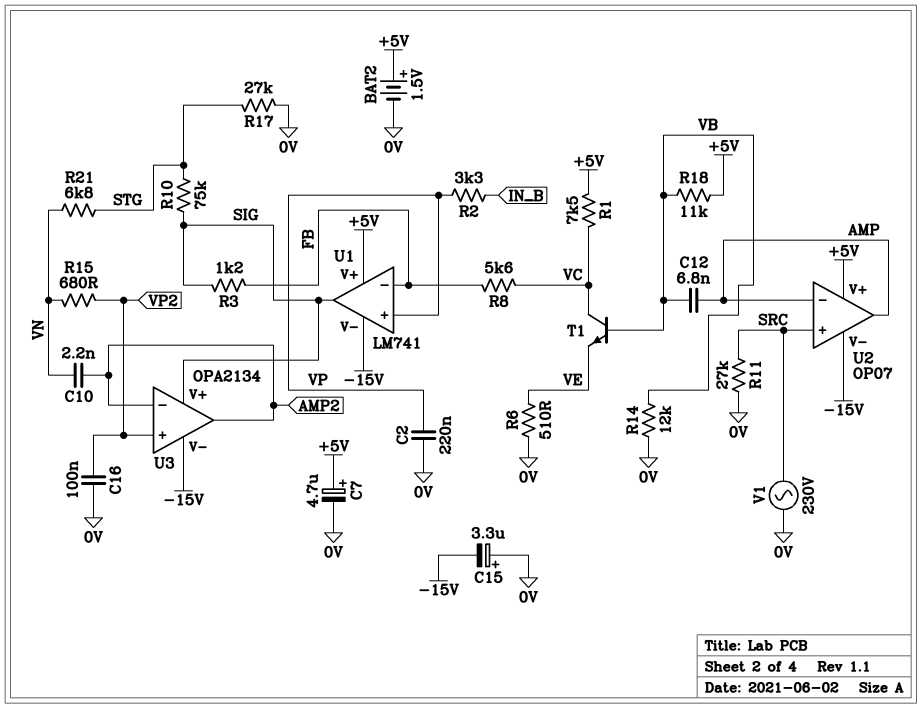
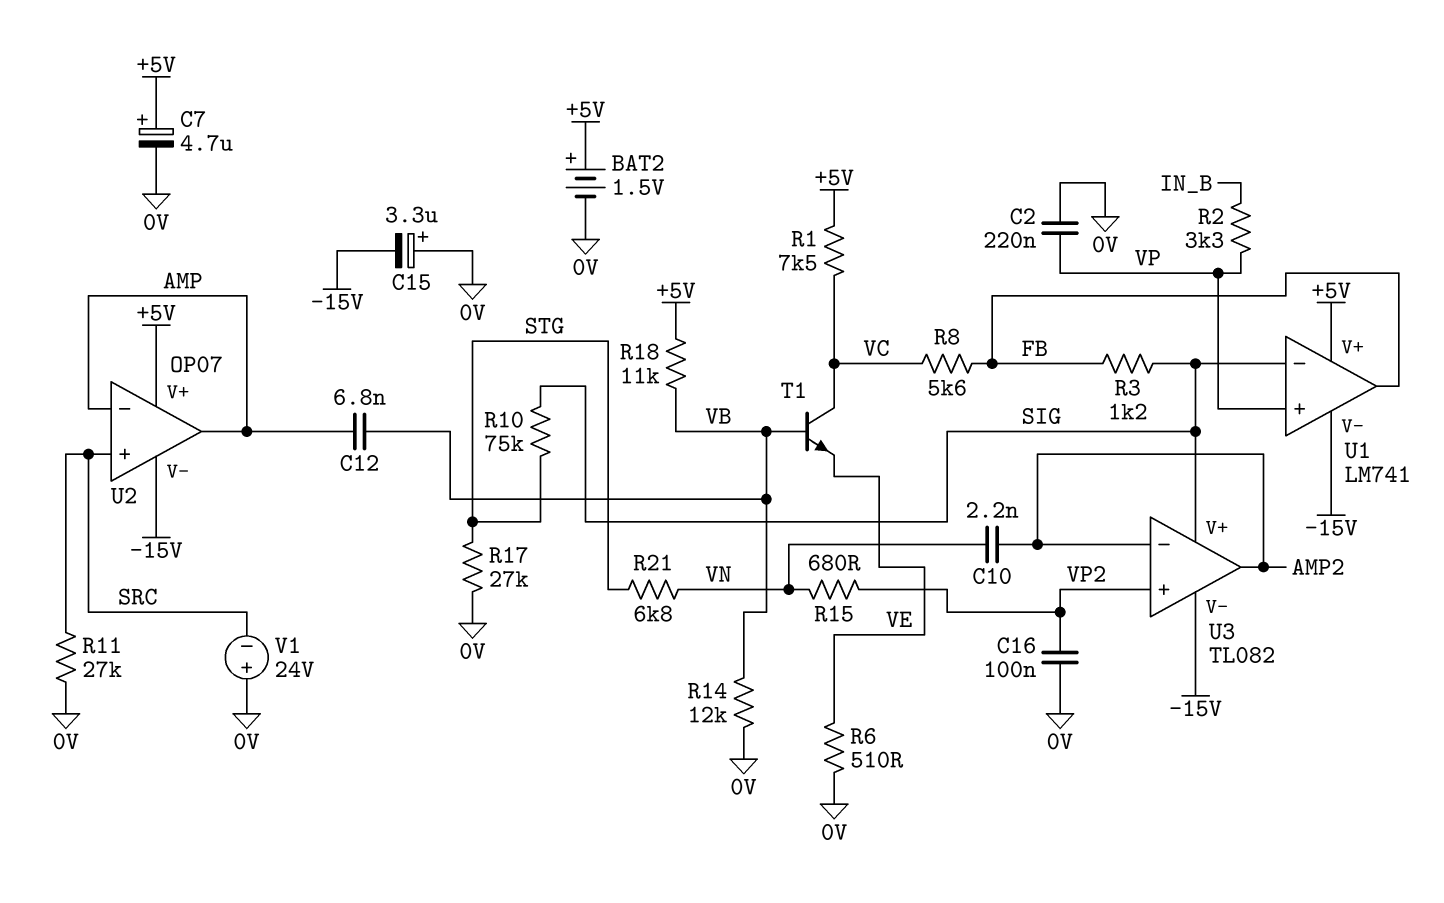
U1 pin in-: FB -> SIG
U1 pin out: SIG -> FB
U3: OPA2134 -> TL082
V1: AC 230V (0V, SRC) -> 24V (plus 0V, minus SRC)

